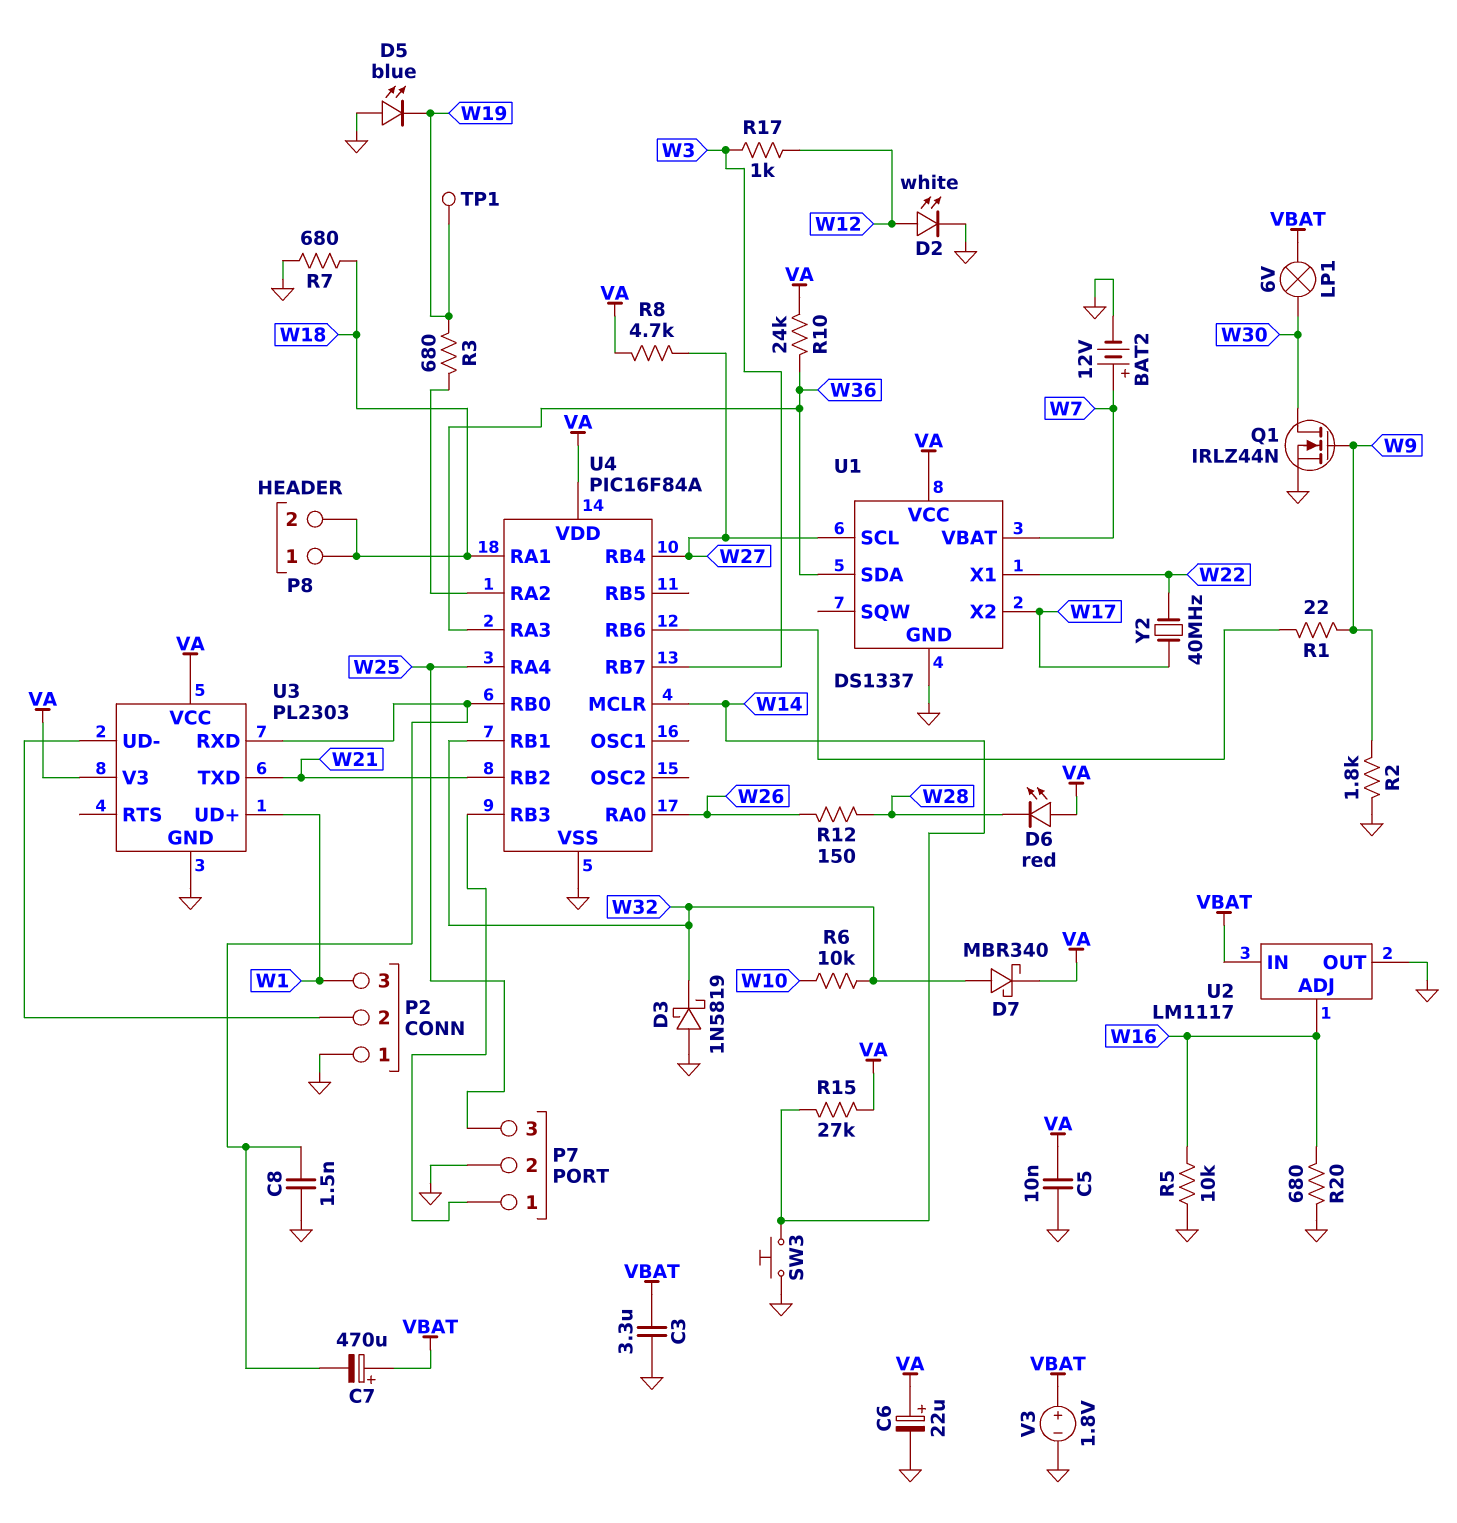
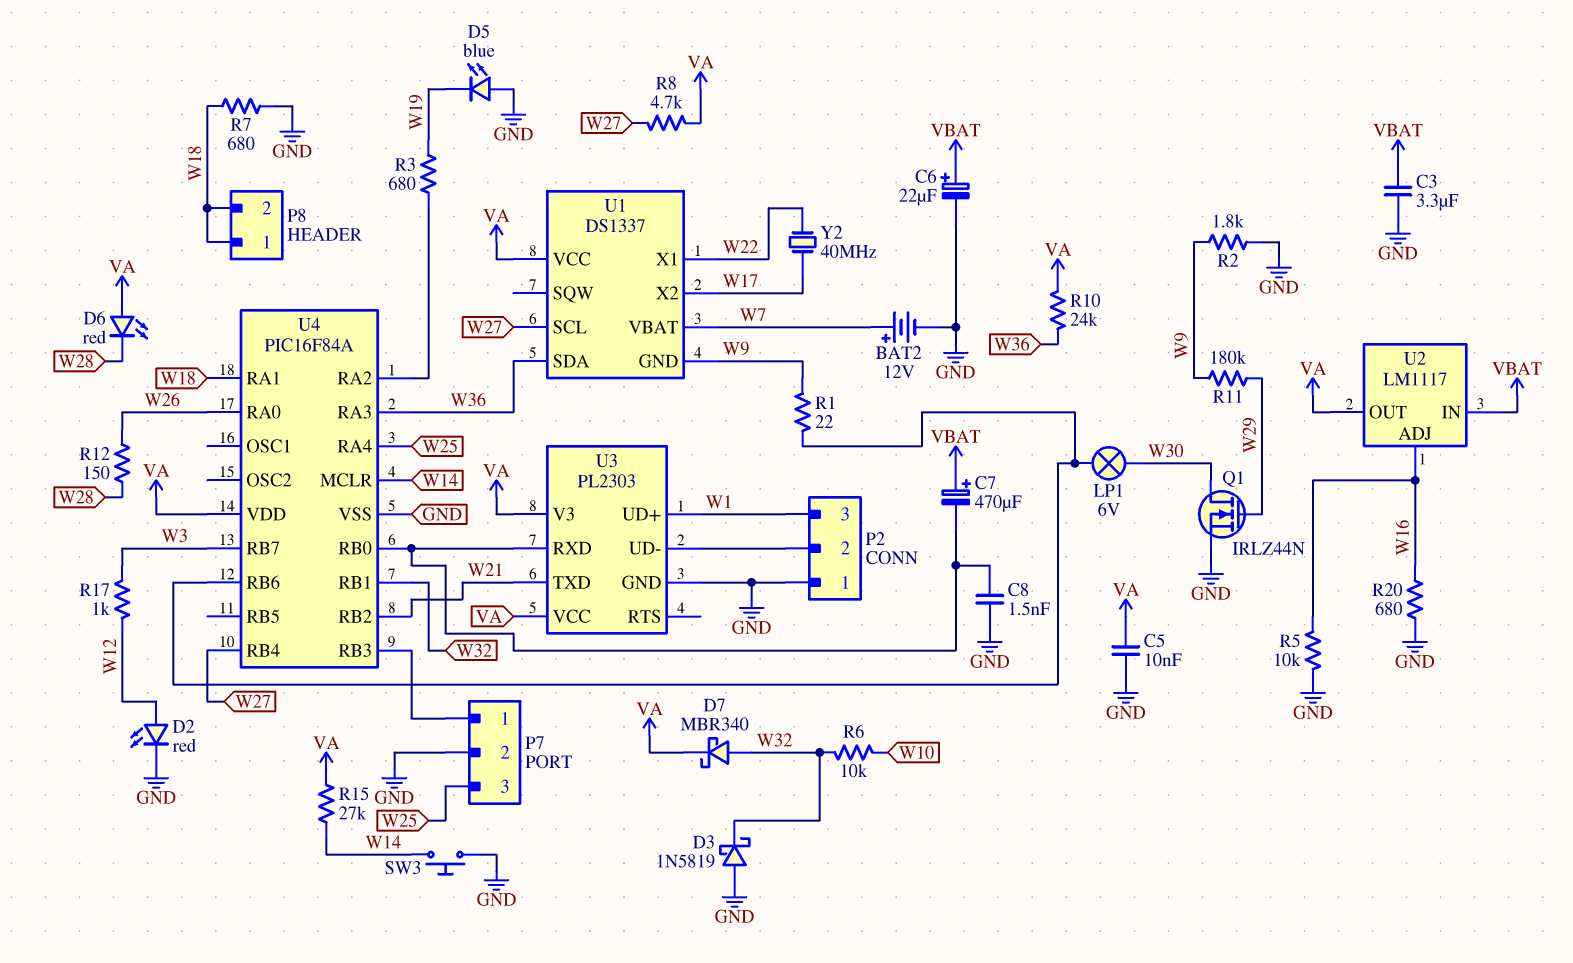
C6: 22uF (plus VA, minus GND) -> 22uF (plus VBAT, minus GND)
D2: LED white (A W12, K GND) -> LED red (A W12, K GND)
LP1: lamp 6V (VBAT, W30) -> lamp 6V (U4/RB6, W30)
Q1: NMOS IRLZ44N (G W9, D W30, S GND) -> NMOS IRLZ44N (G W29, D W30, S GND)
R11: none -> 180k (W9, W29)
TP1: test point (W19) -> none
U1 pin GND: GND -> W9
U2 pin OUT: GND -> VA
V3: 1.8V (plus VBAT, minus GND) -> none

